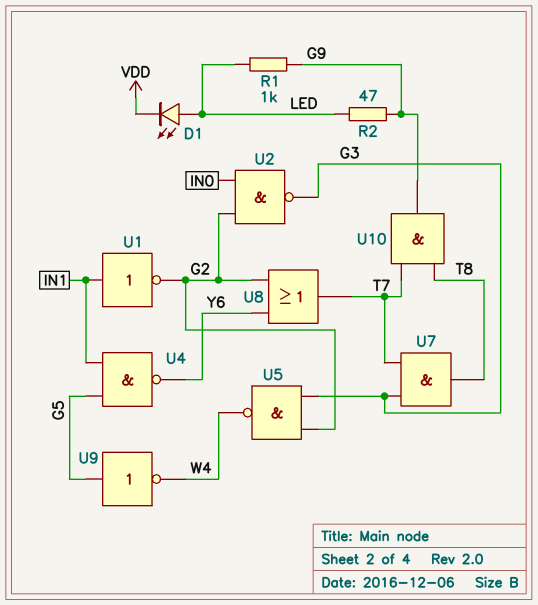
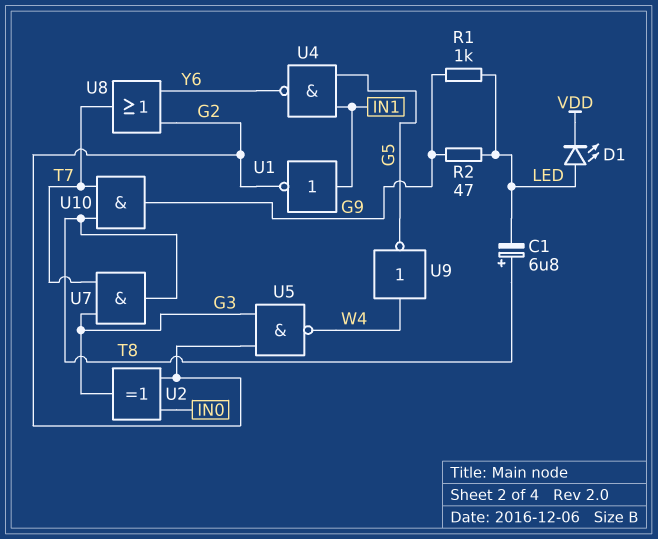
C1: none -> 6.8uF (plus T8, minus LED)
U2: NAND (in G2, in IN0, out G3) -> XOR (in G2, in IN0, out G3)
U9: NOT (in G5, out W4) -> NOT (in W4, out G5)

